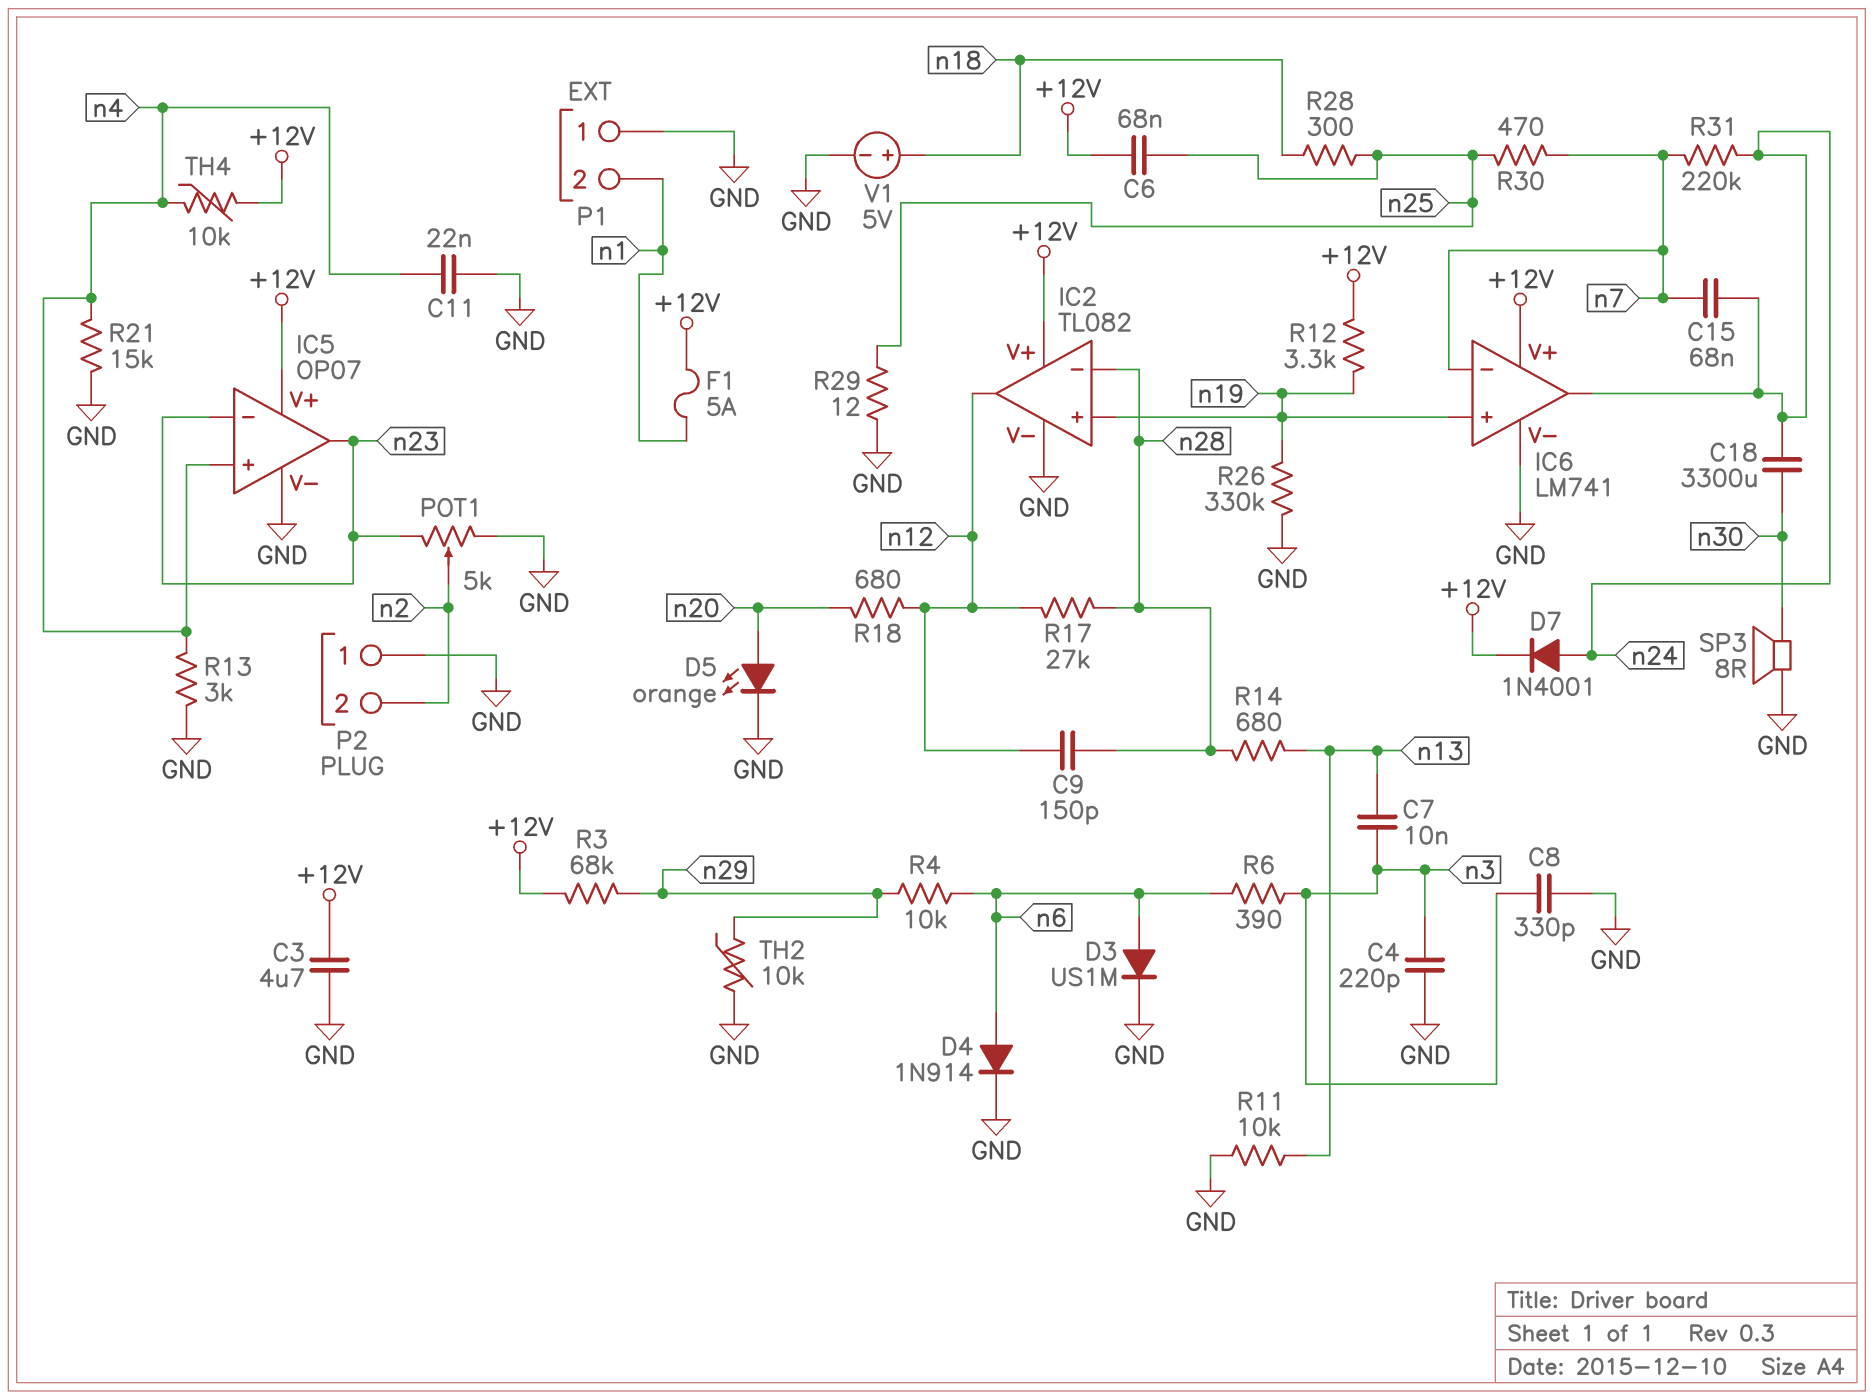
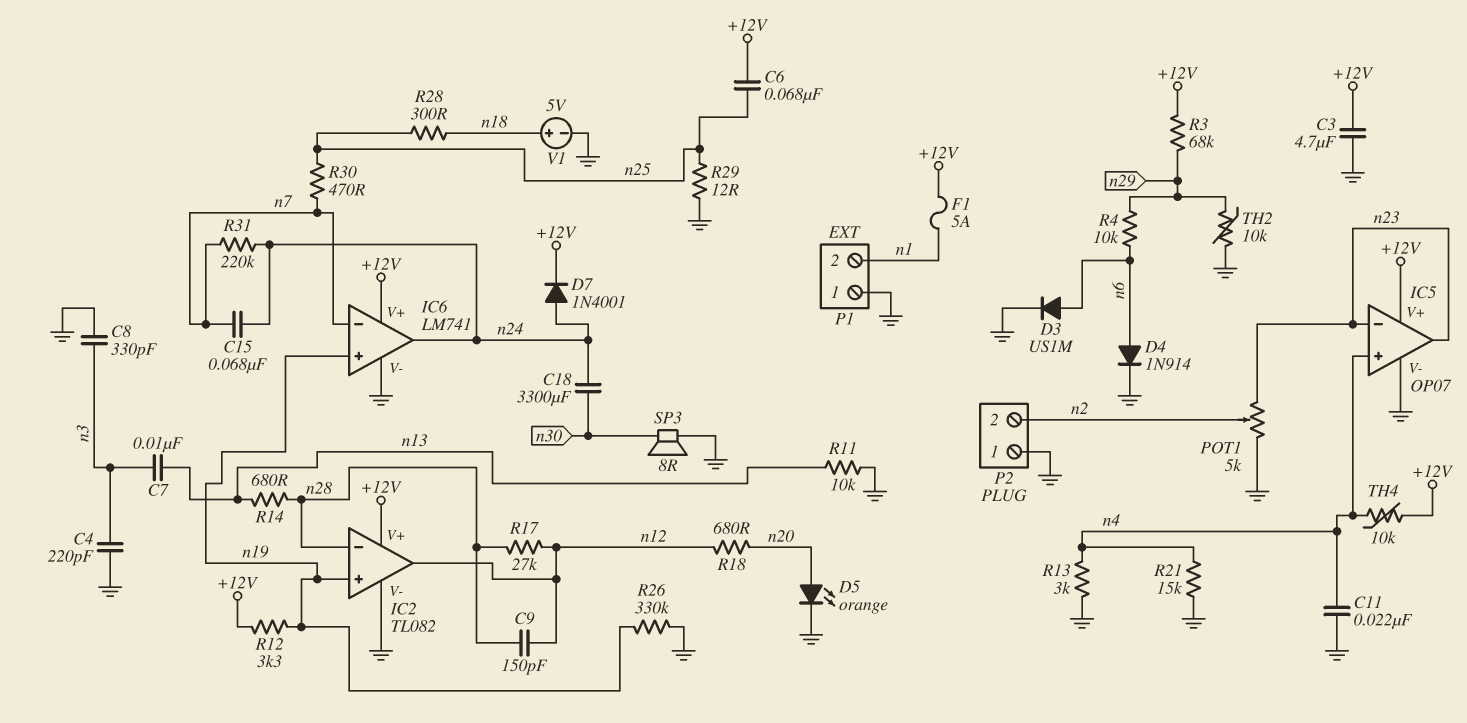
R6: 390 (n3, n6) -> none

